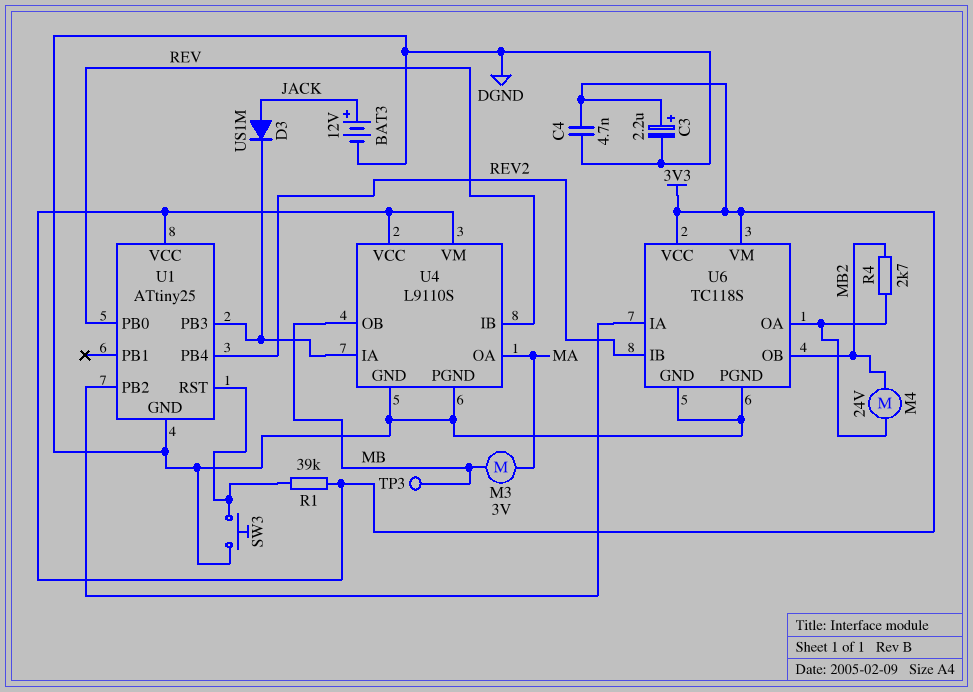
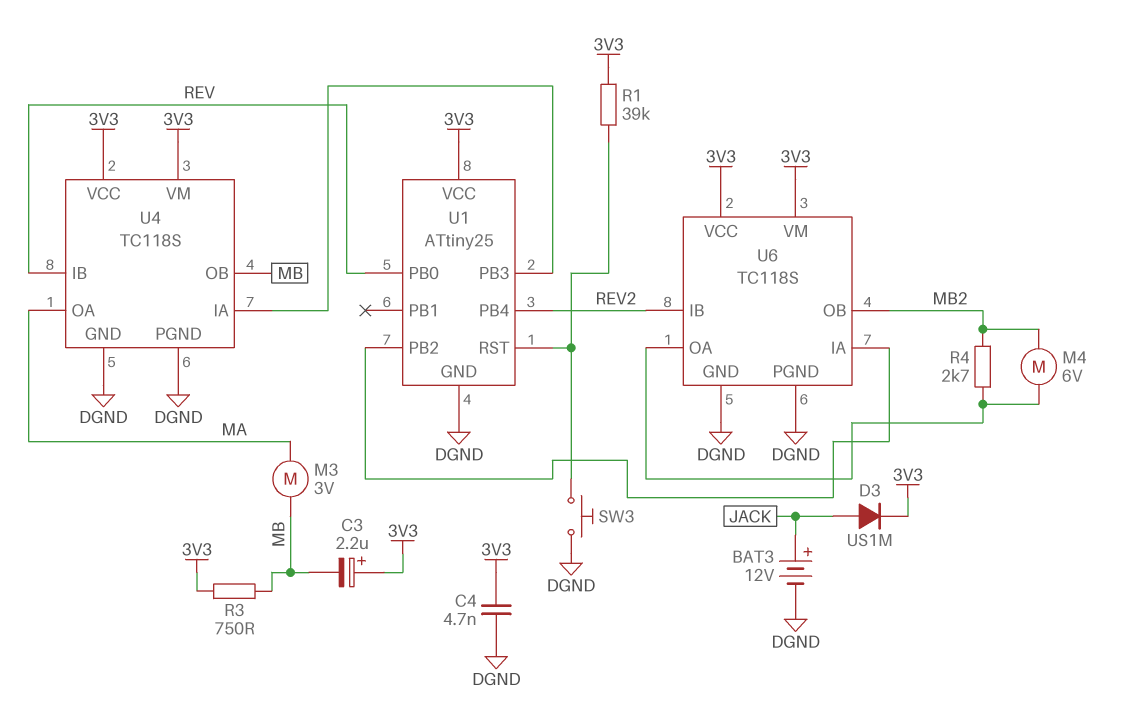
C3: 2.2uF (plus 3V3, minus DGND) -> 2.2uF (plus 3V3, minus MB)
D3: diode US1M (A JACK, K U1/PB3) -> diode US1M (A JACK, K 3V3)
M4: motor 24V (MB2, U6/OA) -> motor 6V (MB2, U6/OA)
R3: none -> 750 (3V3, MB)
TP3: test point (MB) -> none
U4: L9110S -> TC118S

